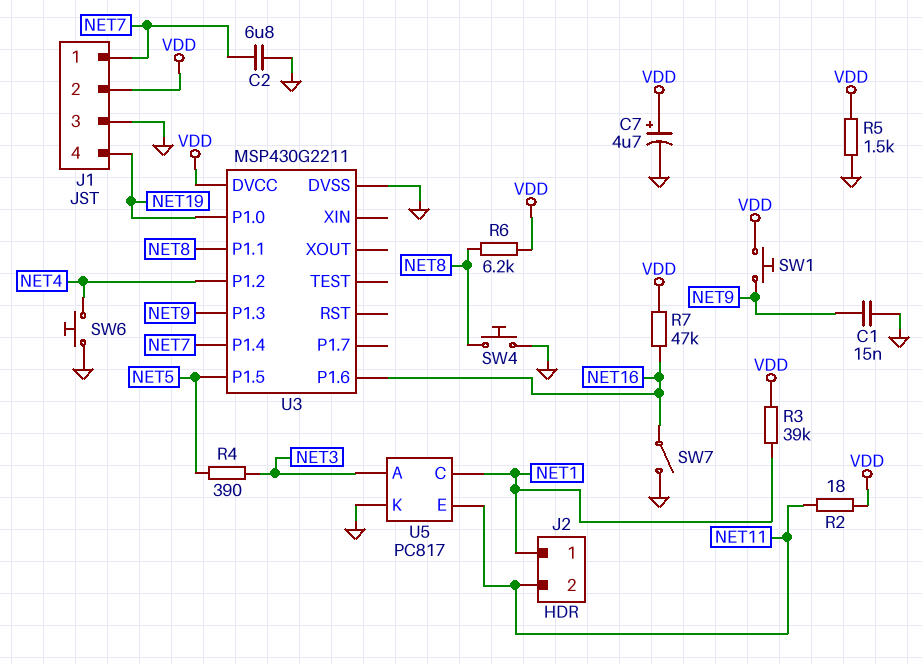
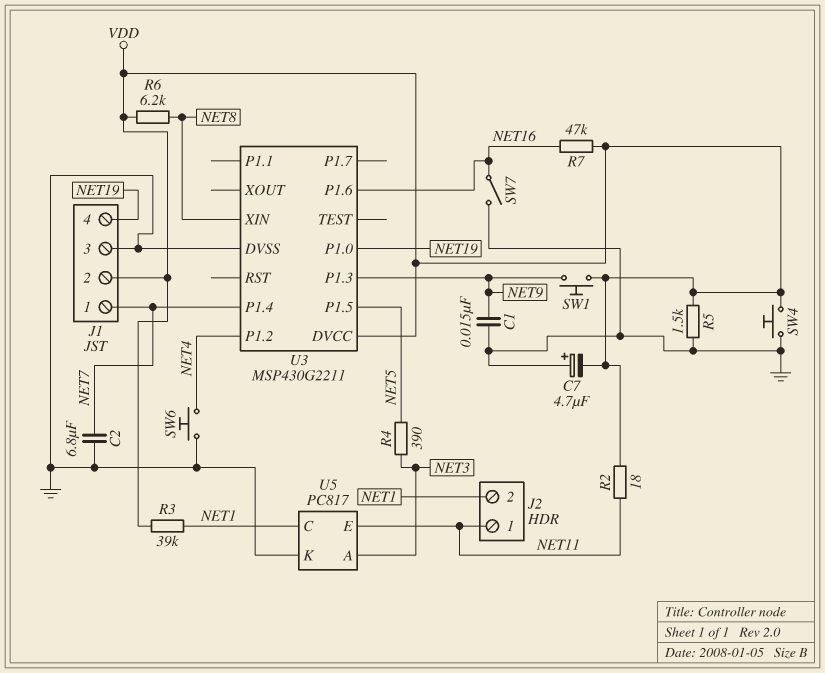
C7: 4.7uF (plus VDD, minus GND) -> 4.7uF (plus GND, minus VDD)
J2 pin 1: NET1 -> NET11
J2 pin 2: NET11 -> NET1
SW4: button (GND, NET8) -> button (GND, VDD)
U3 pin P1.1: NET8 -> none
U3 pin XIN: none -> NET8

